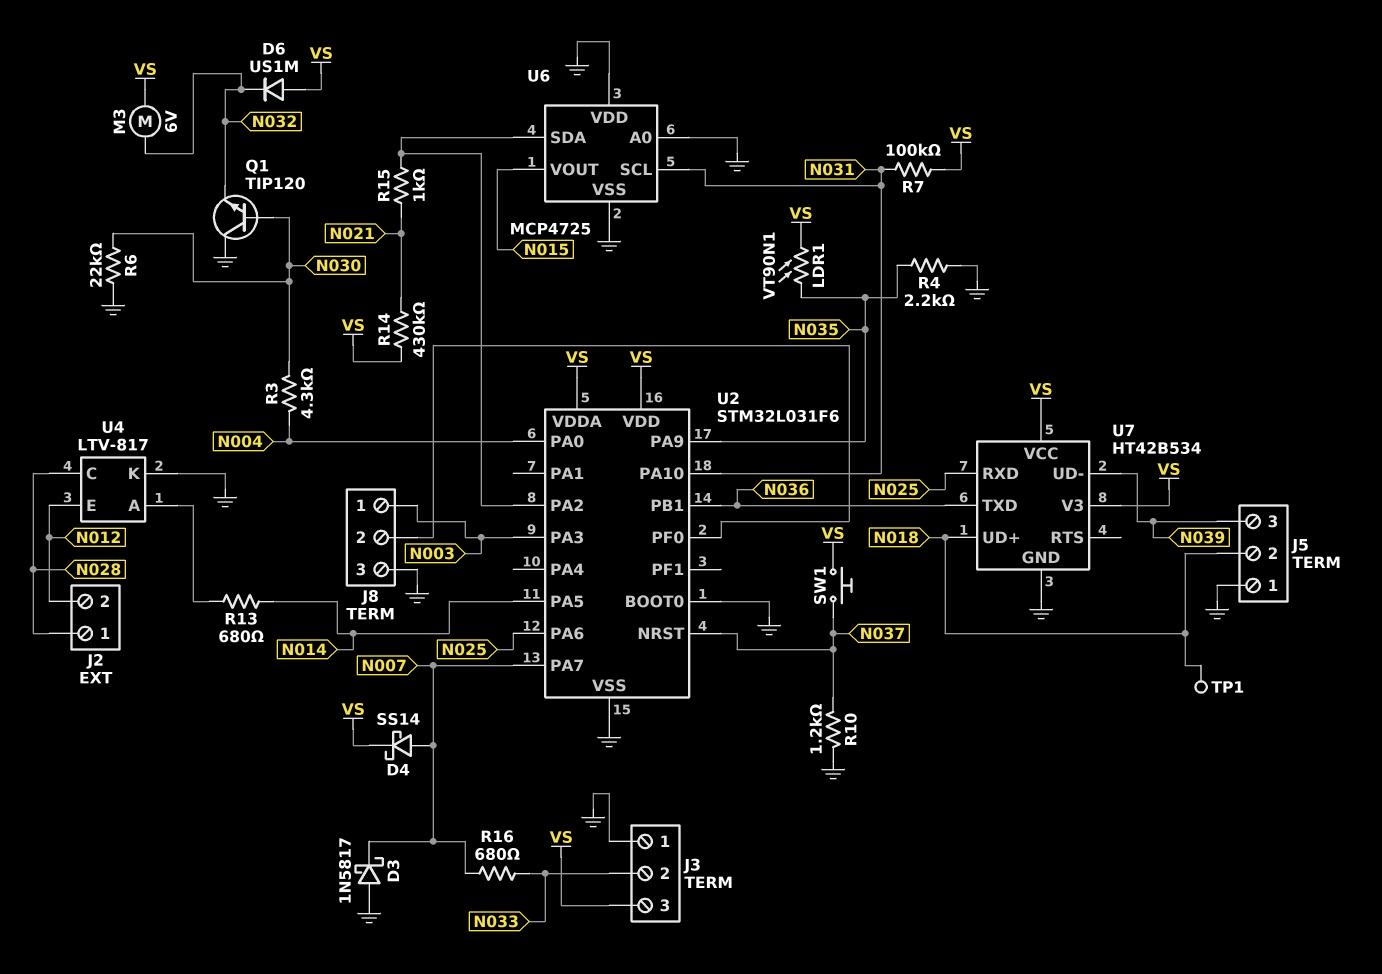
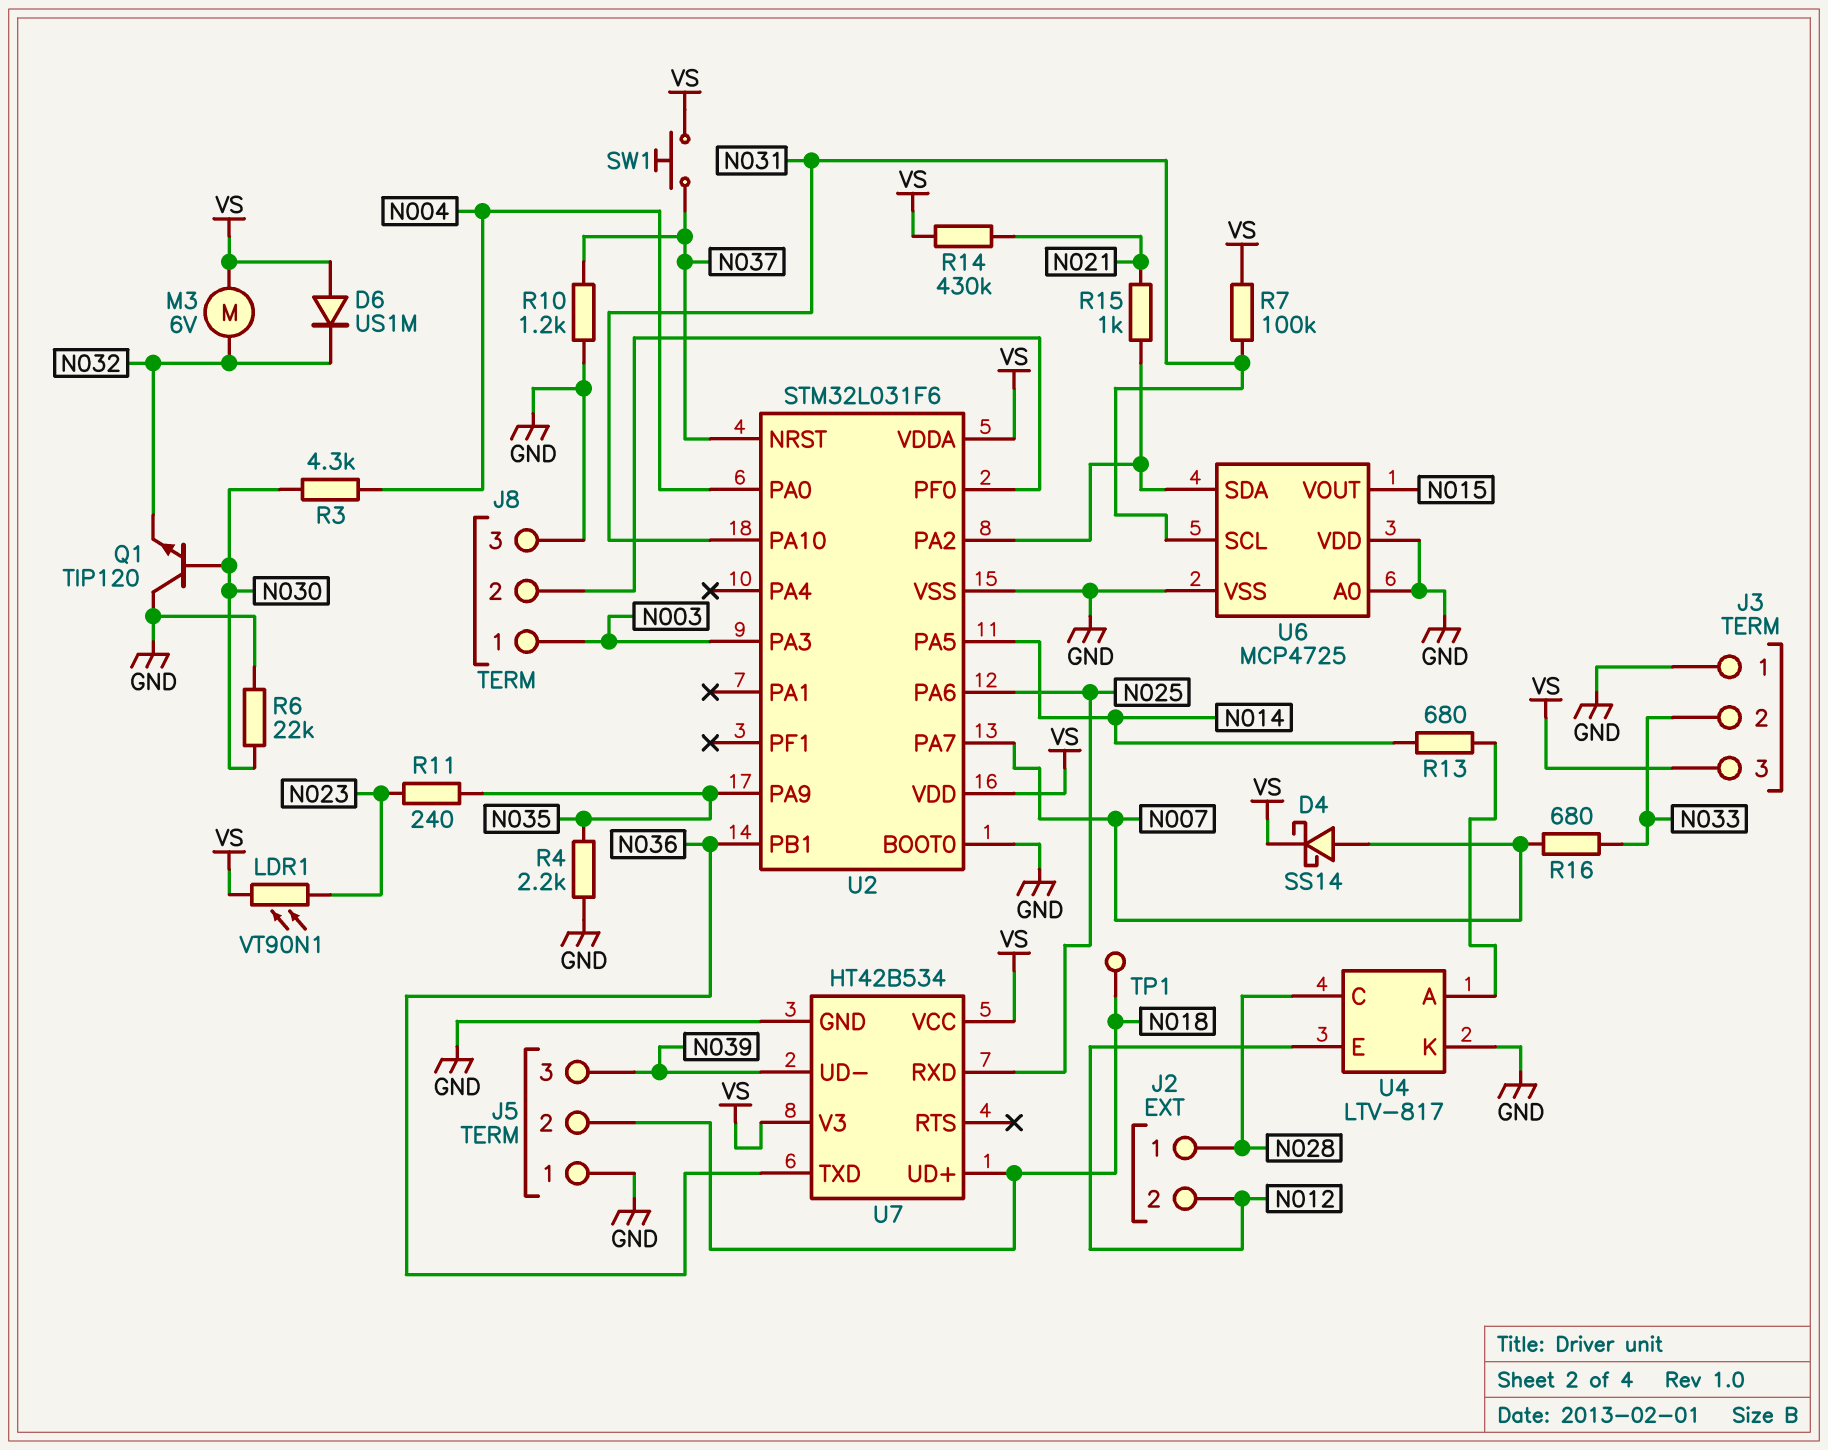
D3: schottky 1N5817 (A GND, K N007) -> none
LDR1: VT90N1 (N035, VS) -> VT90N1 (N023, VS)
R11: none -> 240 (N023, N035)

